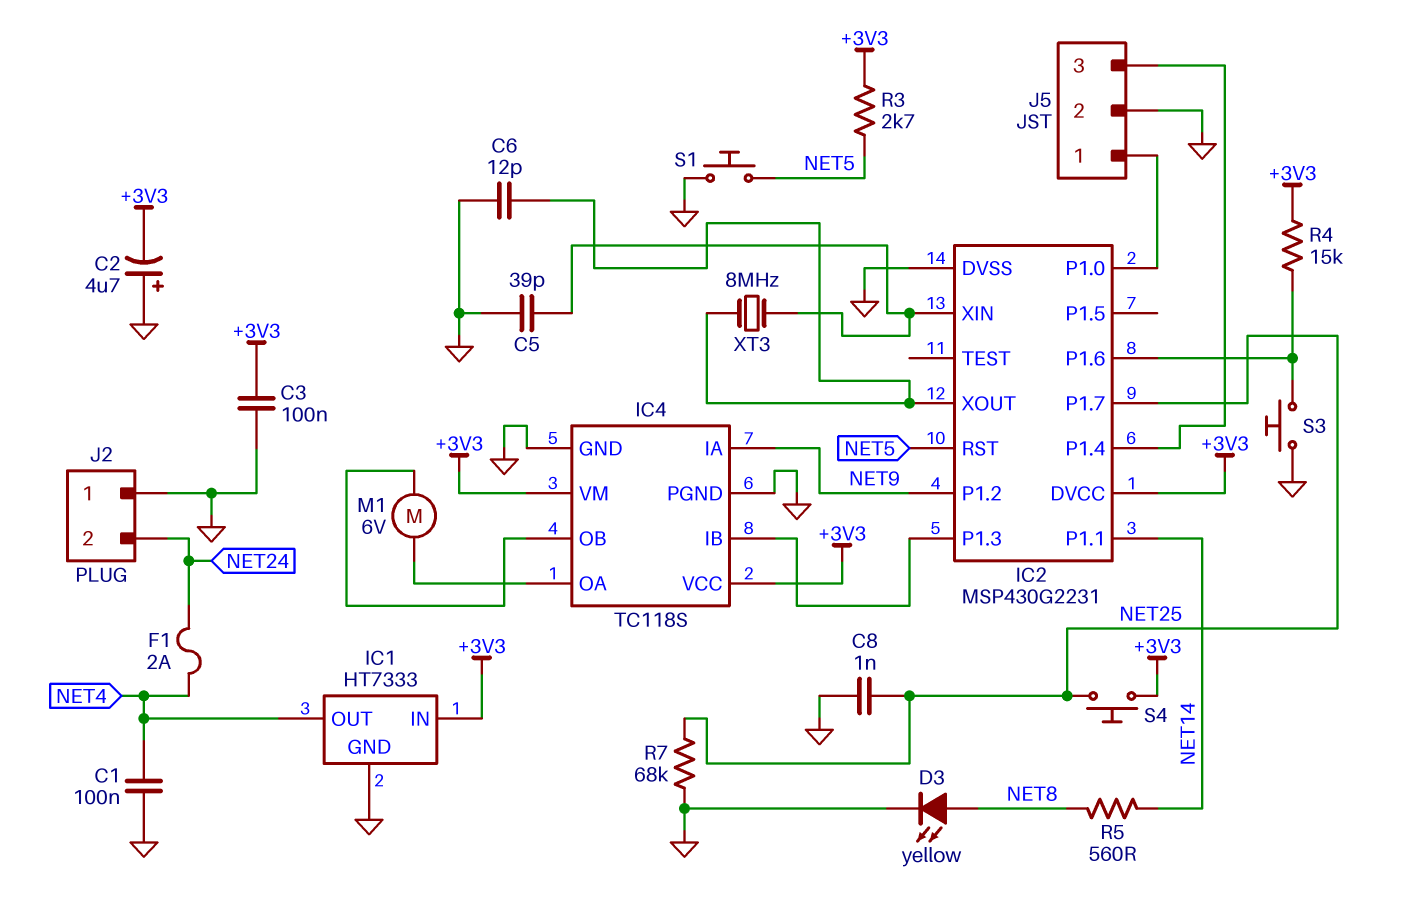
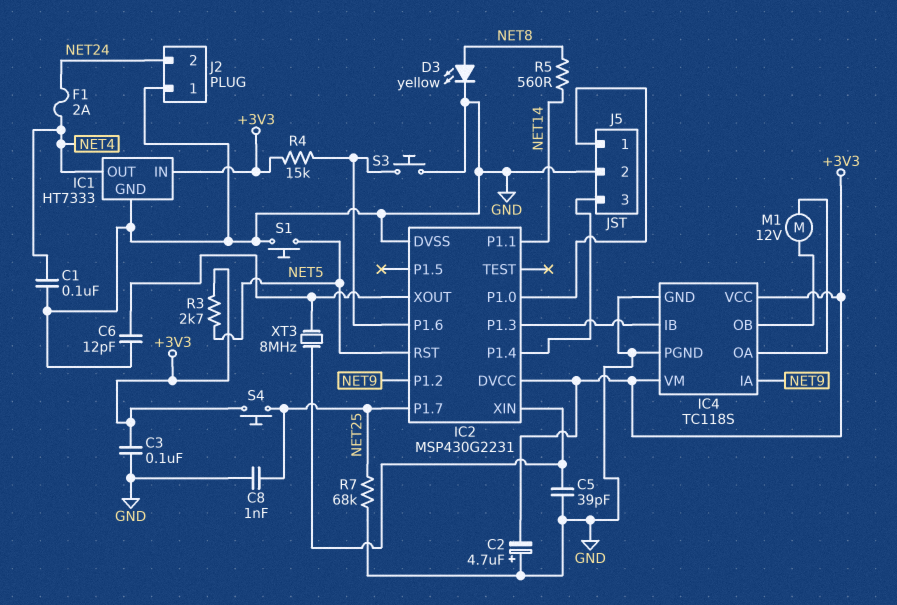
M1: motor 6V (IC4/OA, IC4/OB) -> motor 12V (IC4/OA, IC4/OB)

